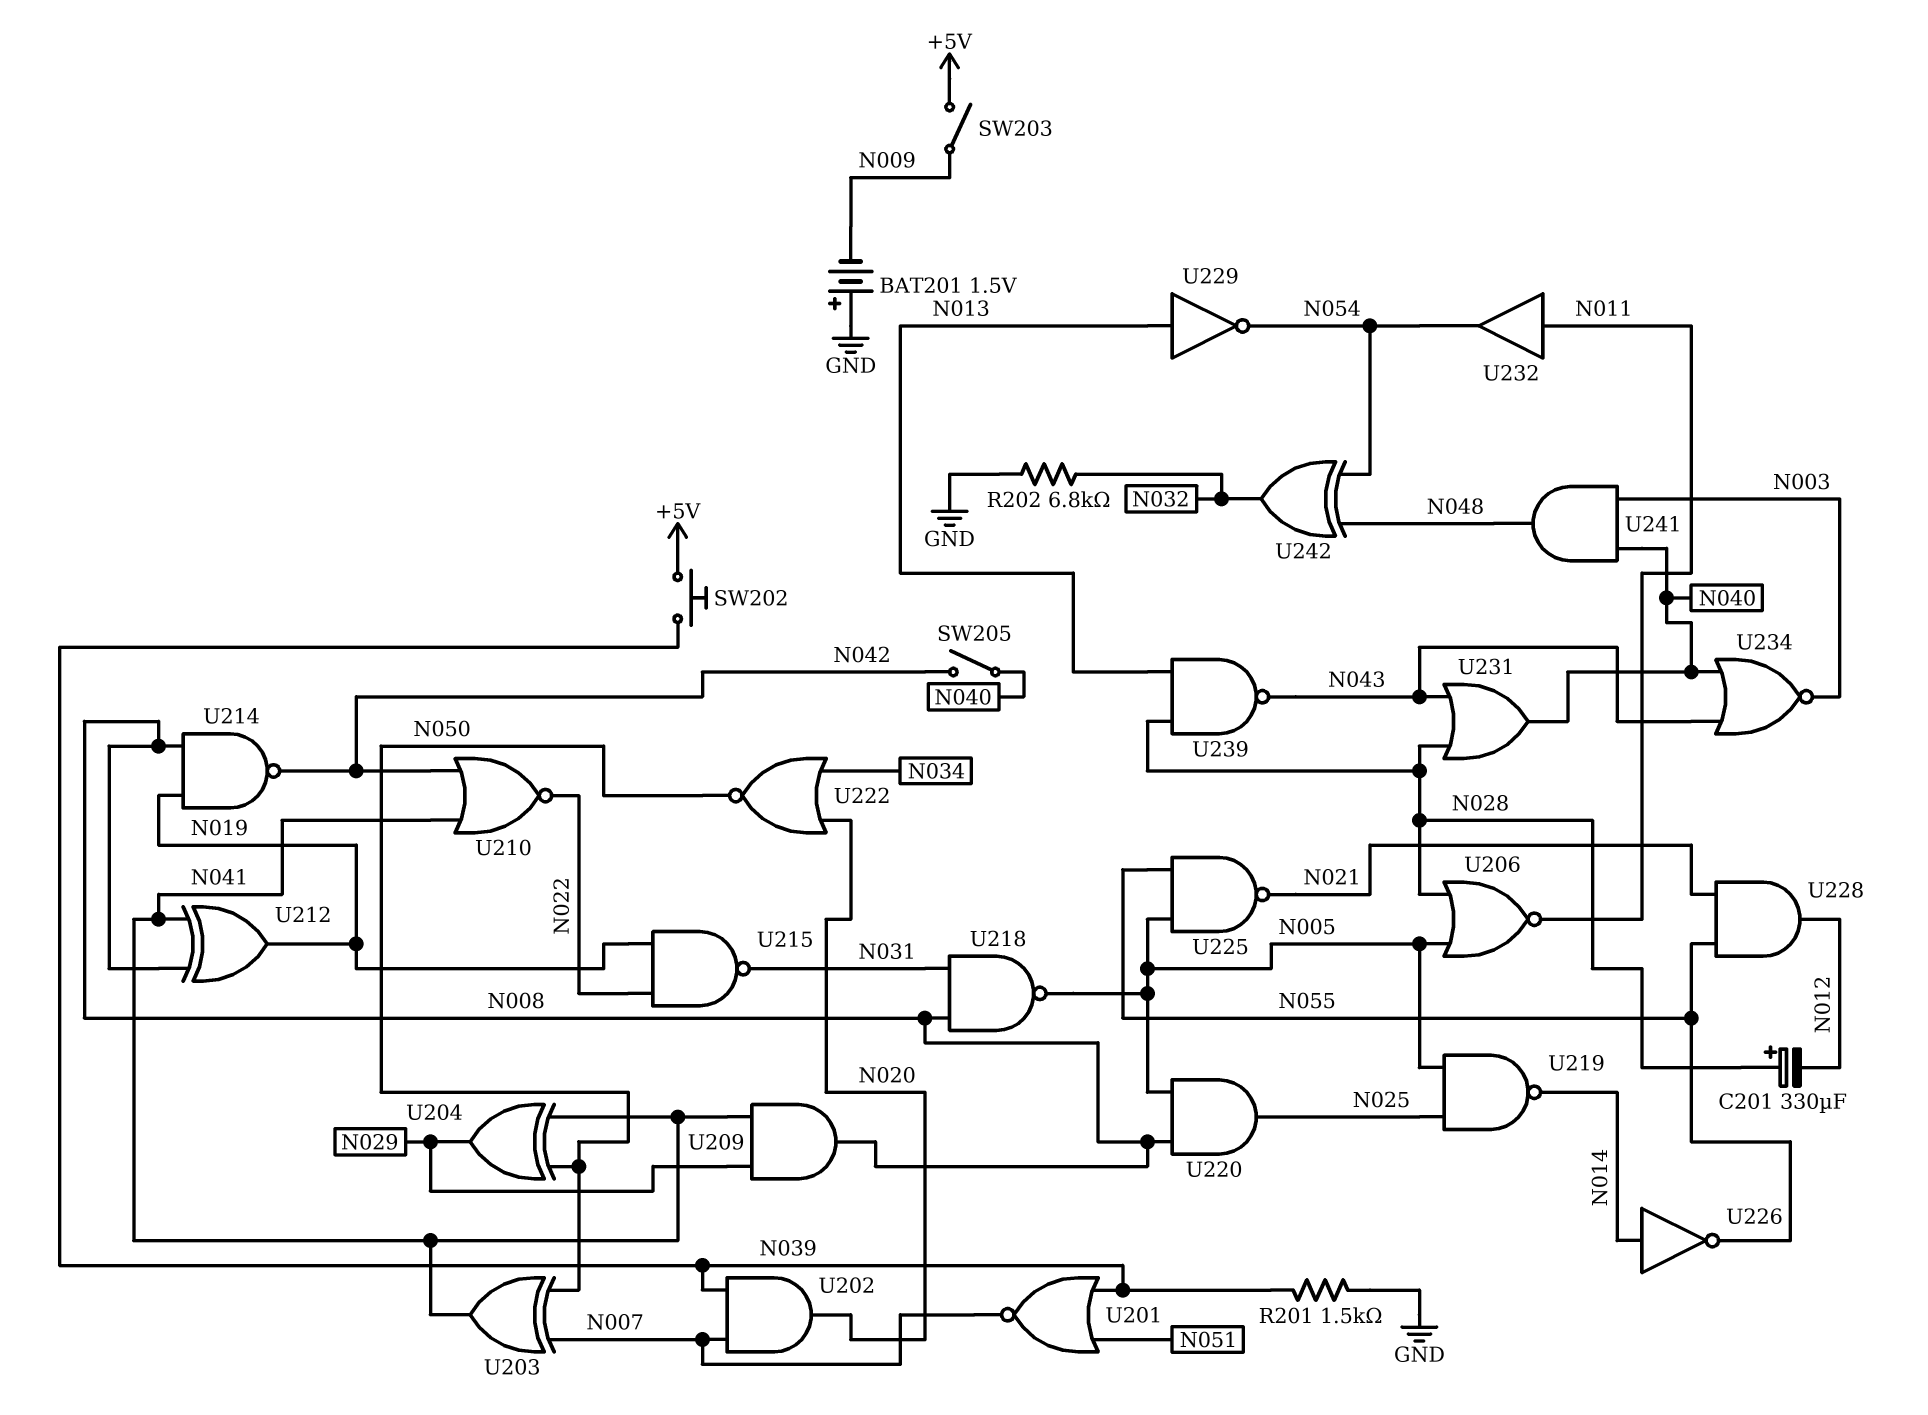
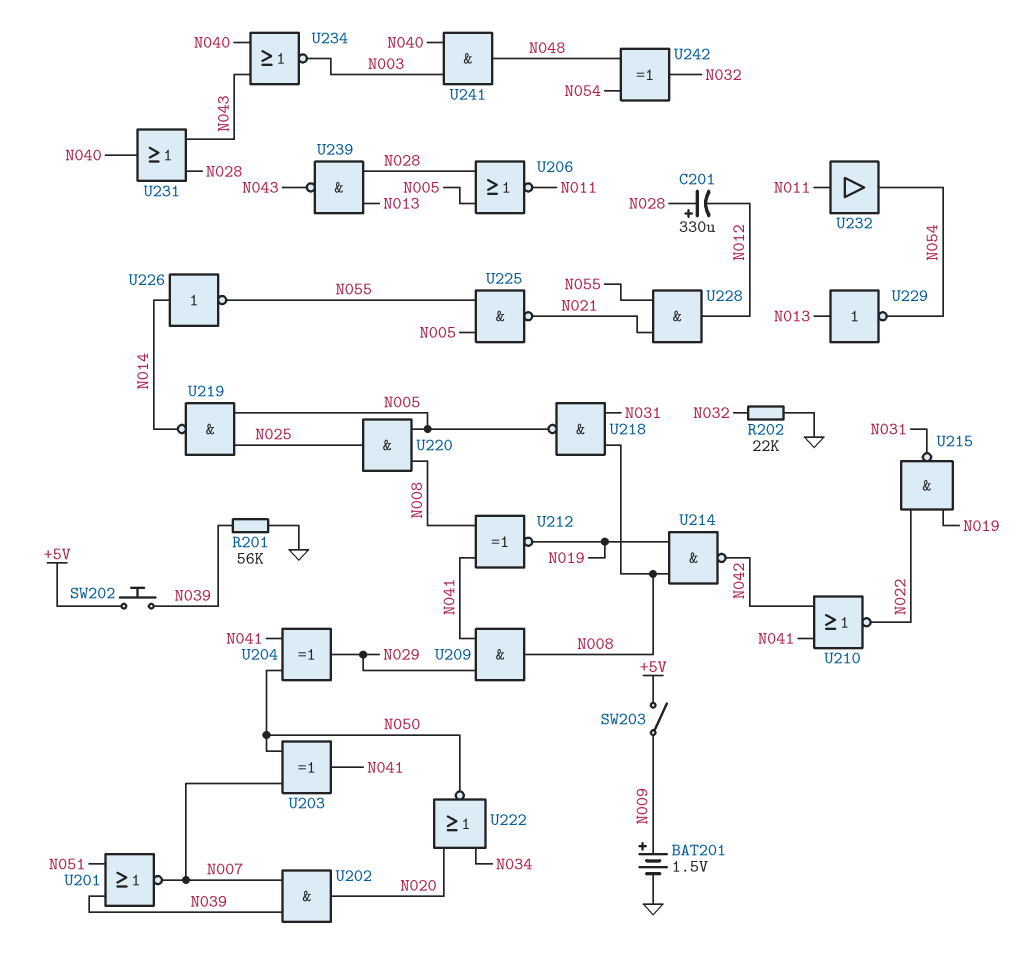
BAT201: 1.5V (plus GND, minus N009) -> 1.5V (plus N009, minus GND)
R201: 1.5k (GND, N039) -> 56k (GND, N039)
R202: 6.8k (GND, N032) -> 22k (GND, N032)
SW205: switch (N040, N042) -> none
U212: XOR (in N008, in N041, out N019) -> XNOR (in N008, in N041, out N019)

